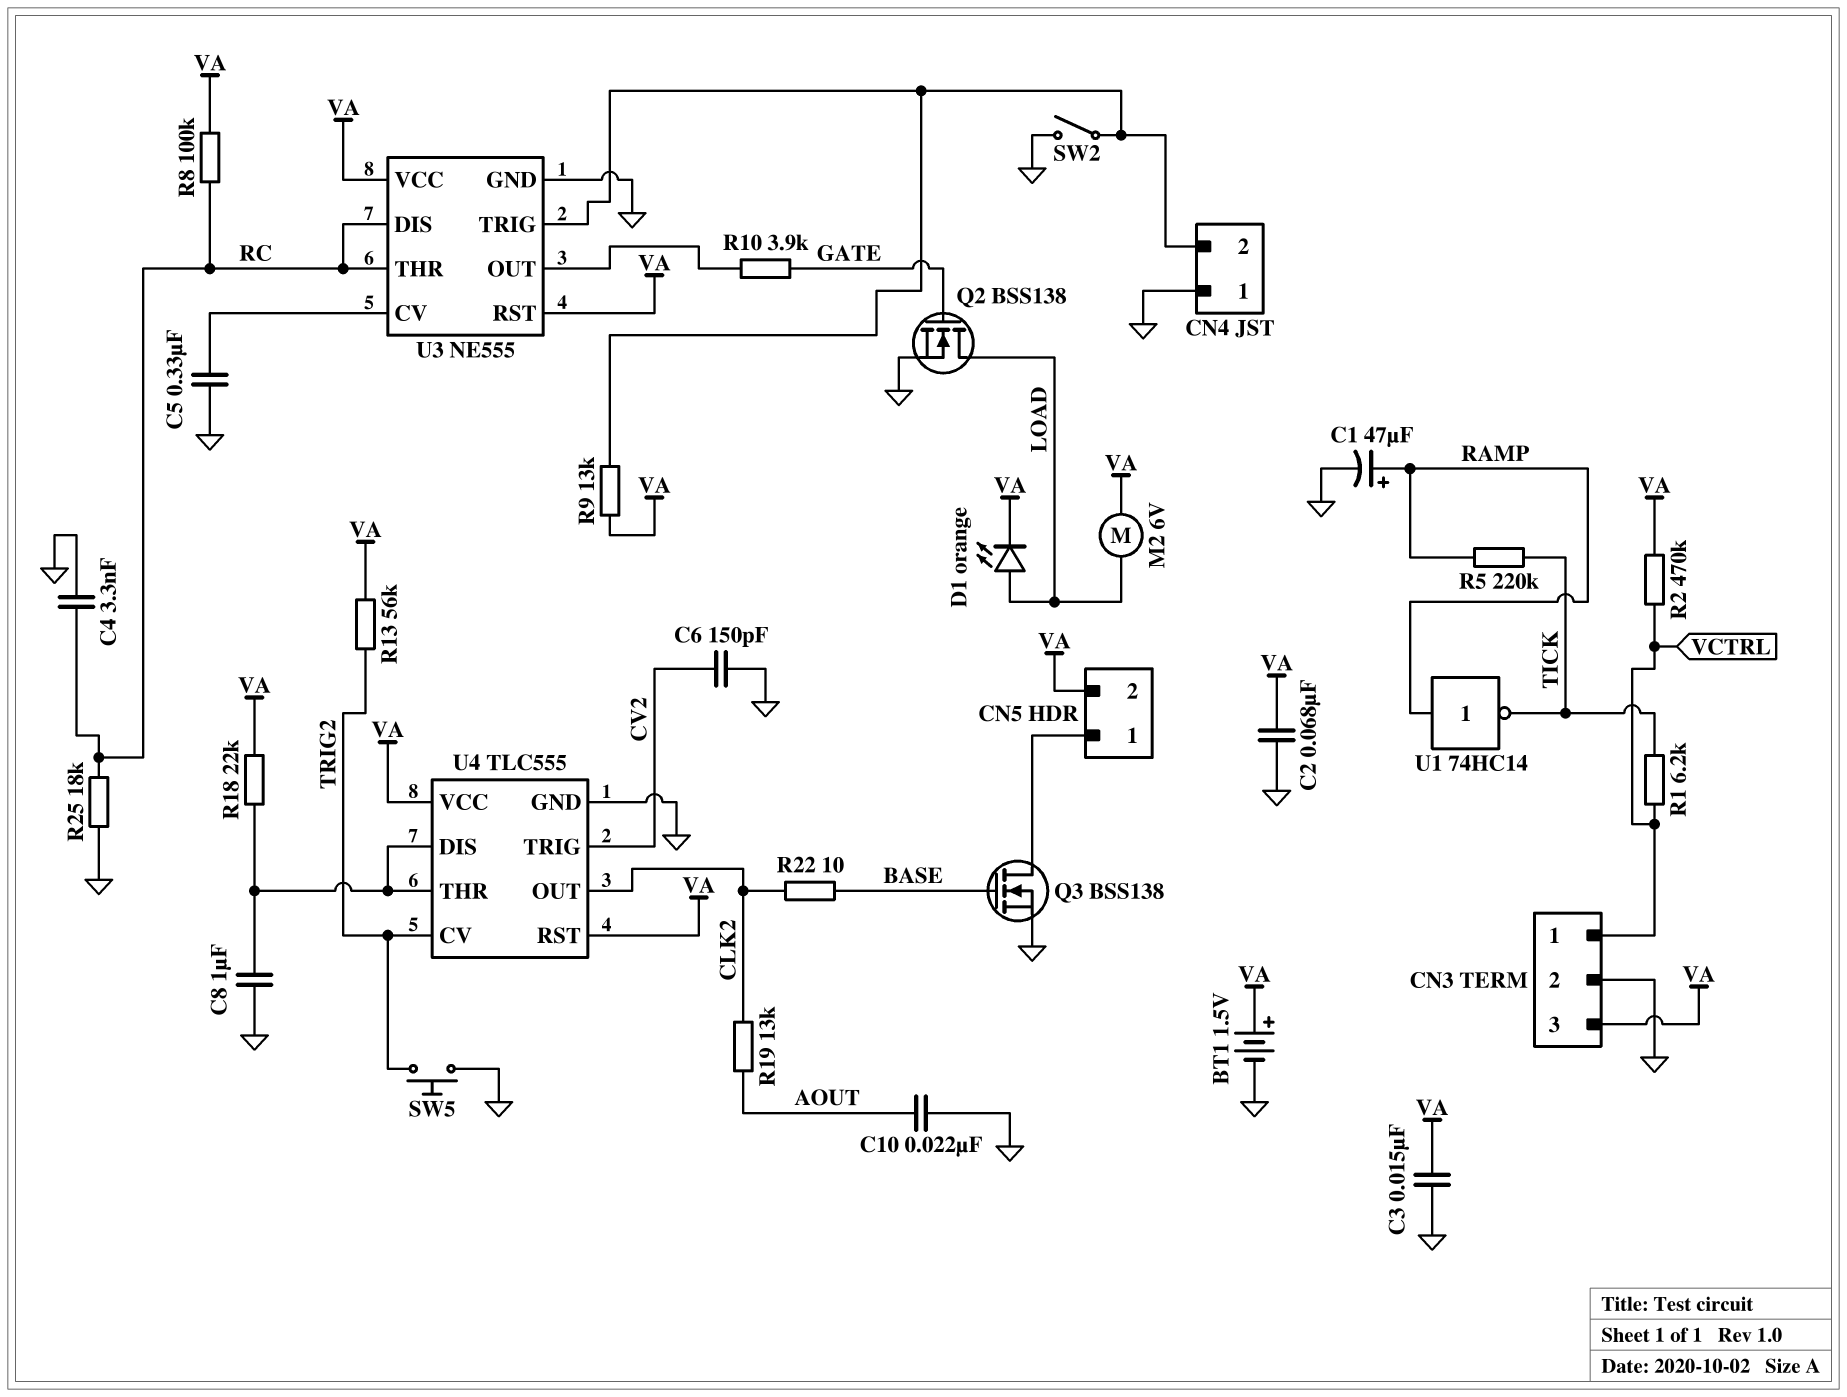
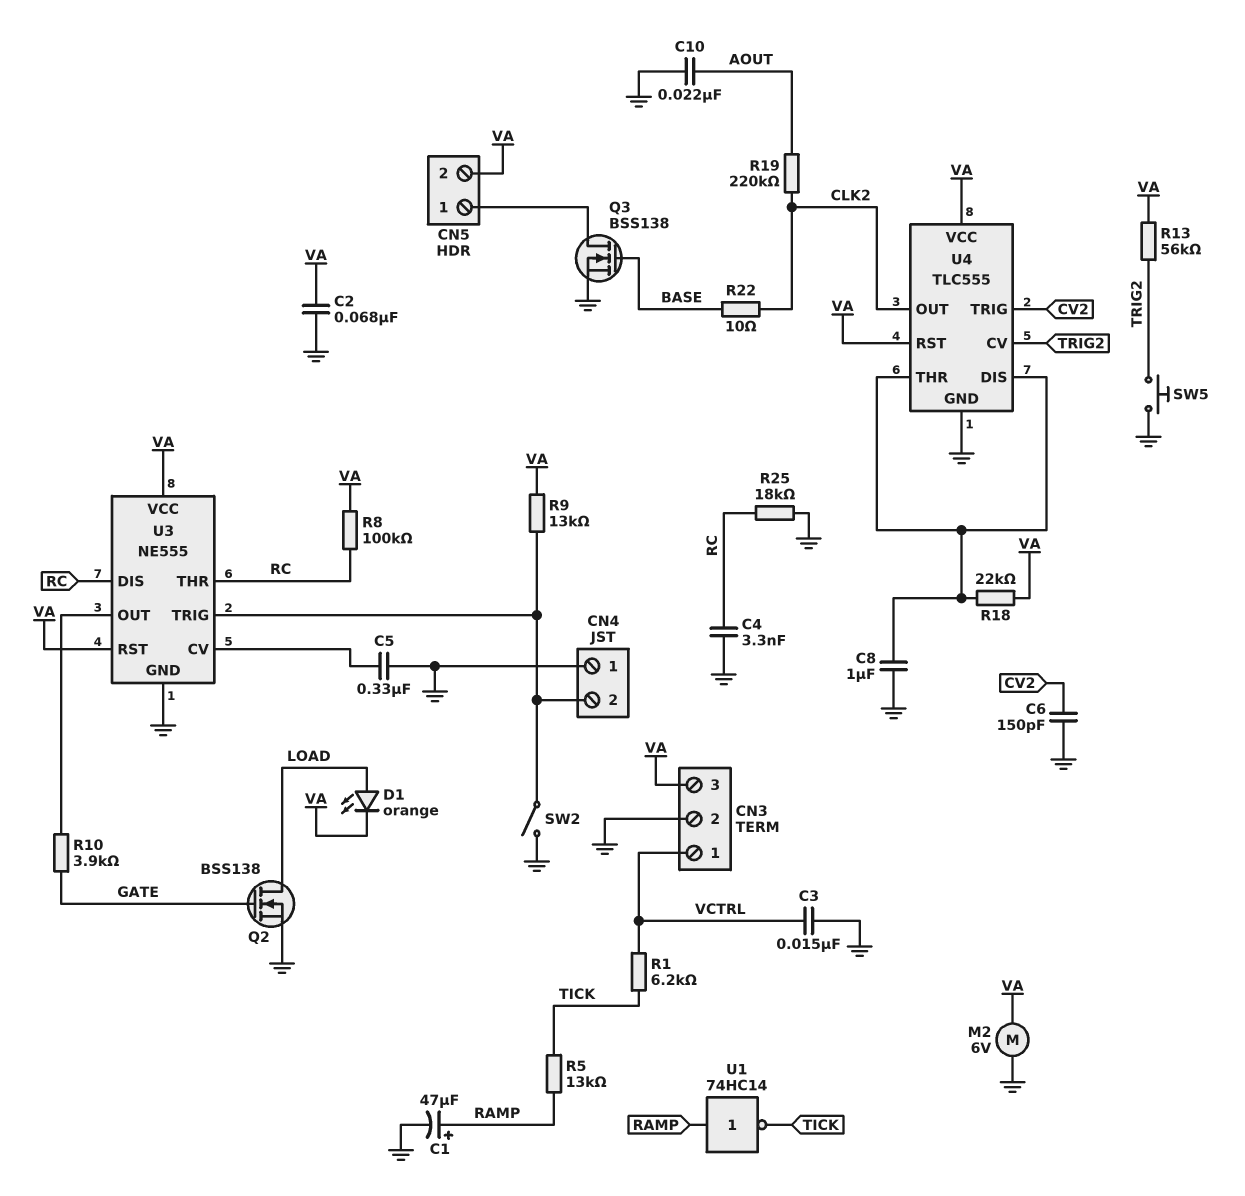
BT1: 1.5V (plus VA, minus GND) -> none
C3: 15nF (GND, VA) -> 15nF (GND, VCTRL)
M2: motor 6V (LOAD, VA) -> motor 6V (GND, VA)
R2: 470k (VA, VCTRL) -> none
R5: 220k (RAMP, TICK) -> 13k (RAMP, TICK)
R19: 13k (AOUT, CLK2) -> 220k (AOUT, CLK2)

